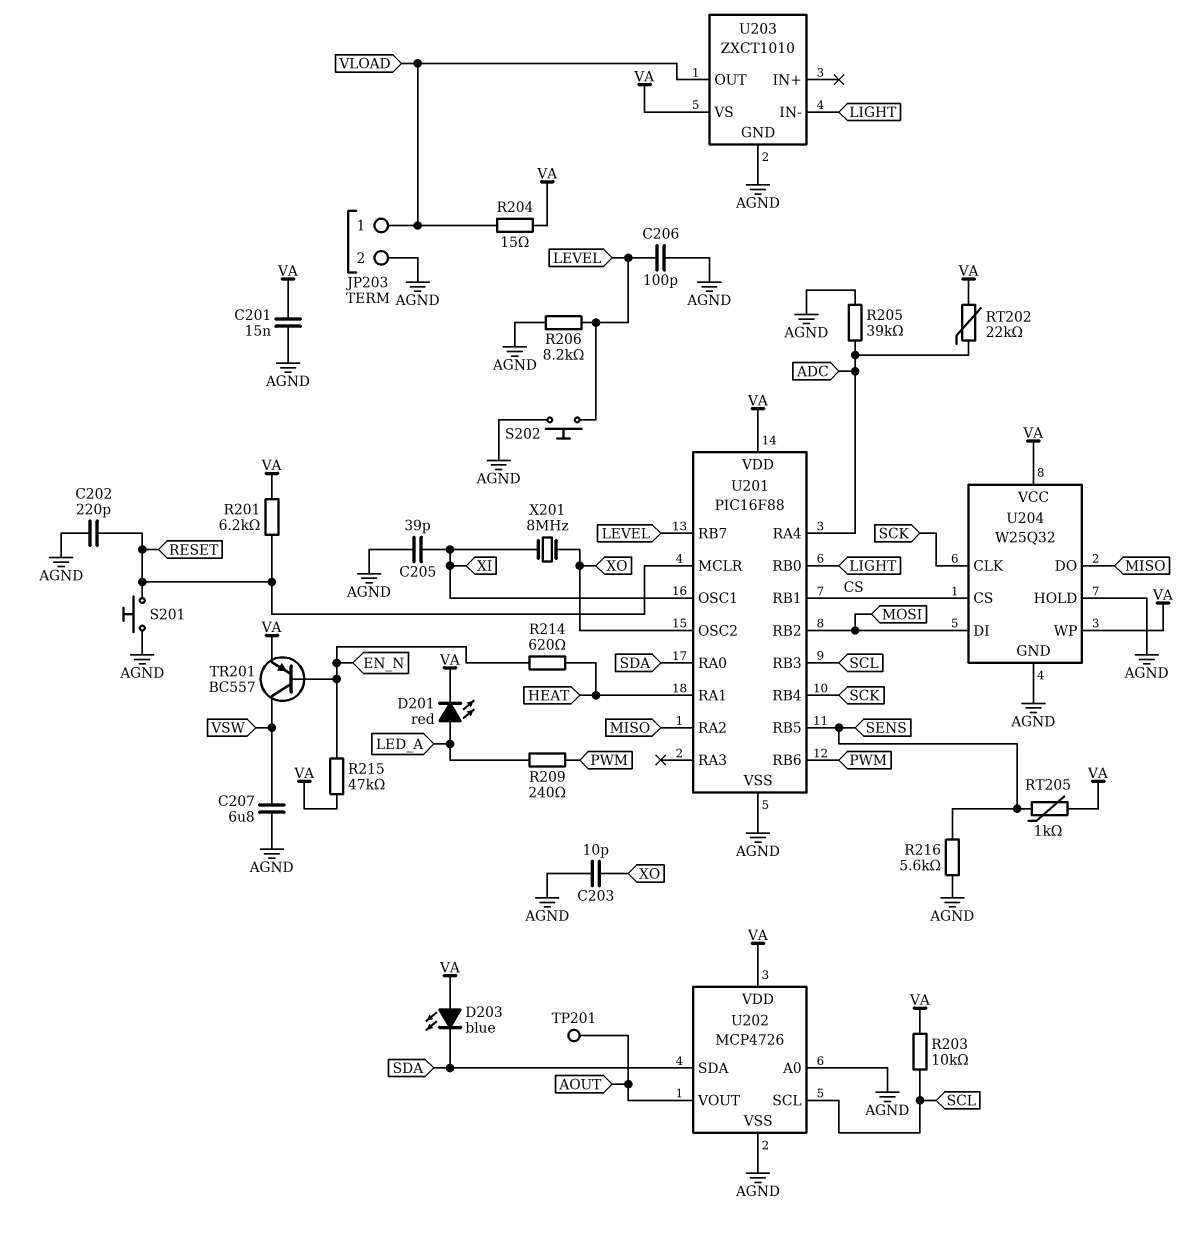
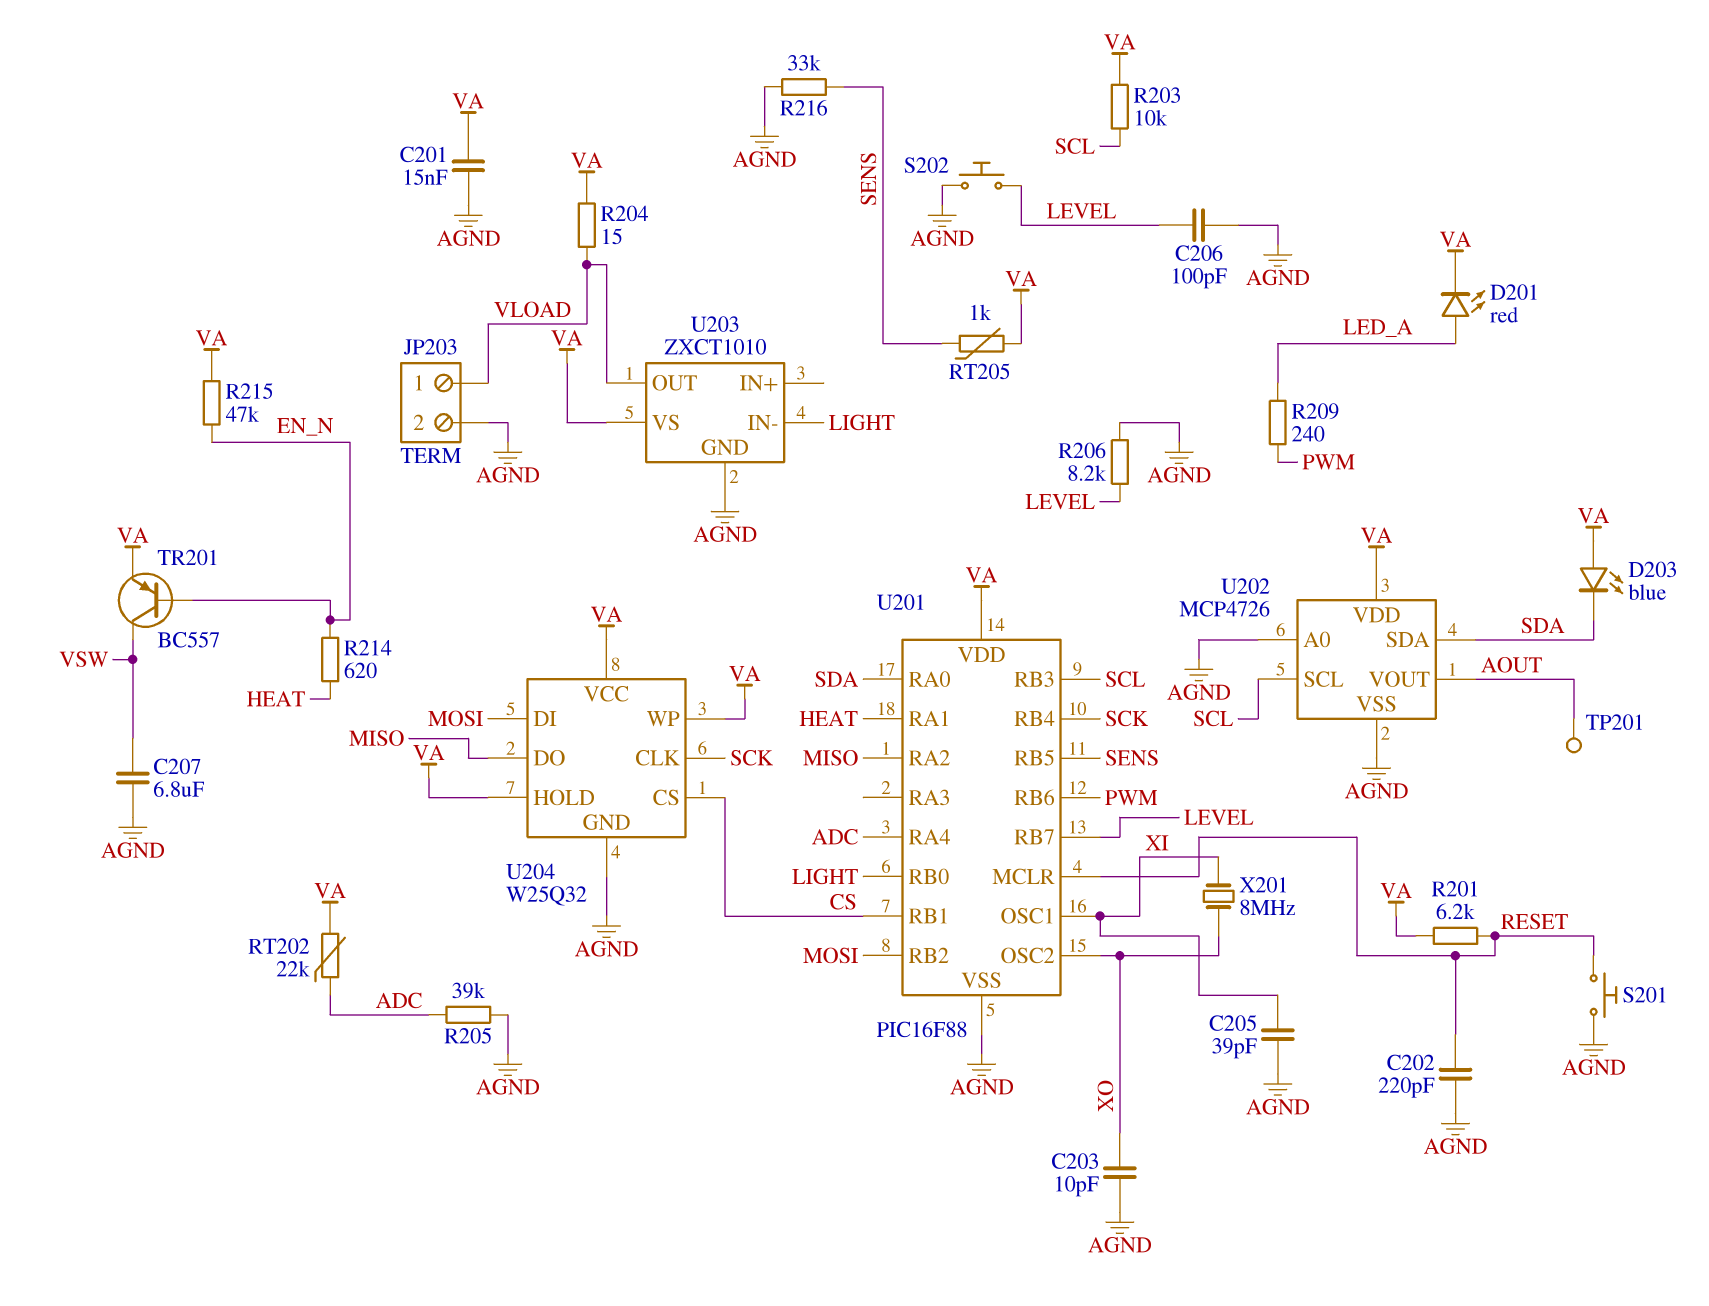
R216: 5.6k (AGND, SENS) -> 33k (AGND, SENS)
U204 pin HOLD: AGND -> VA

